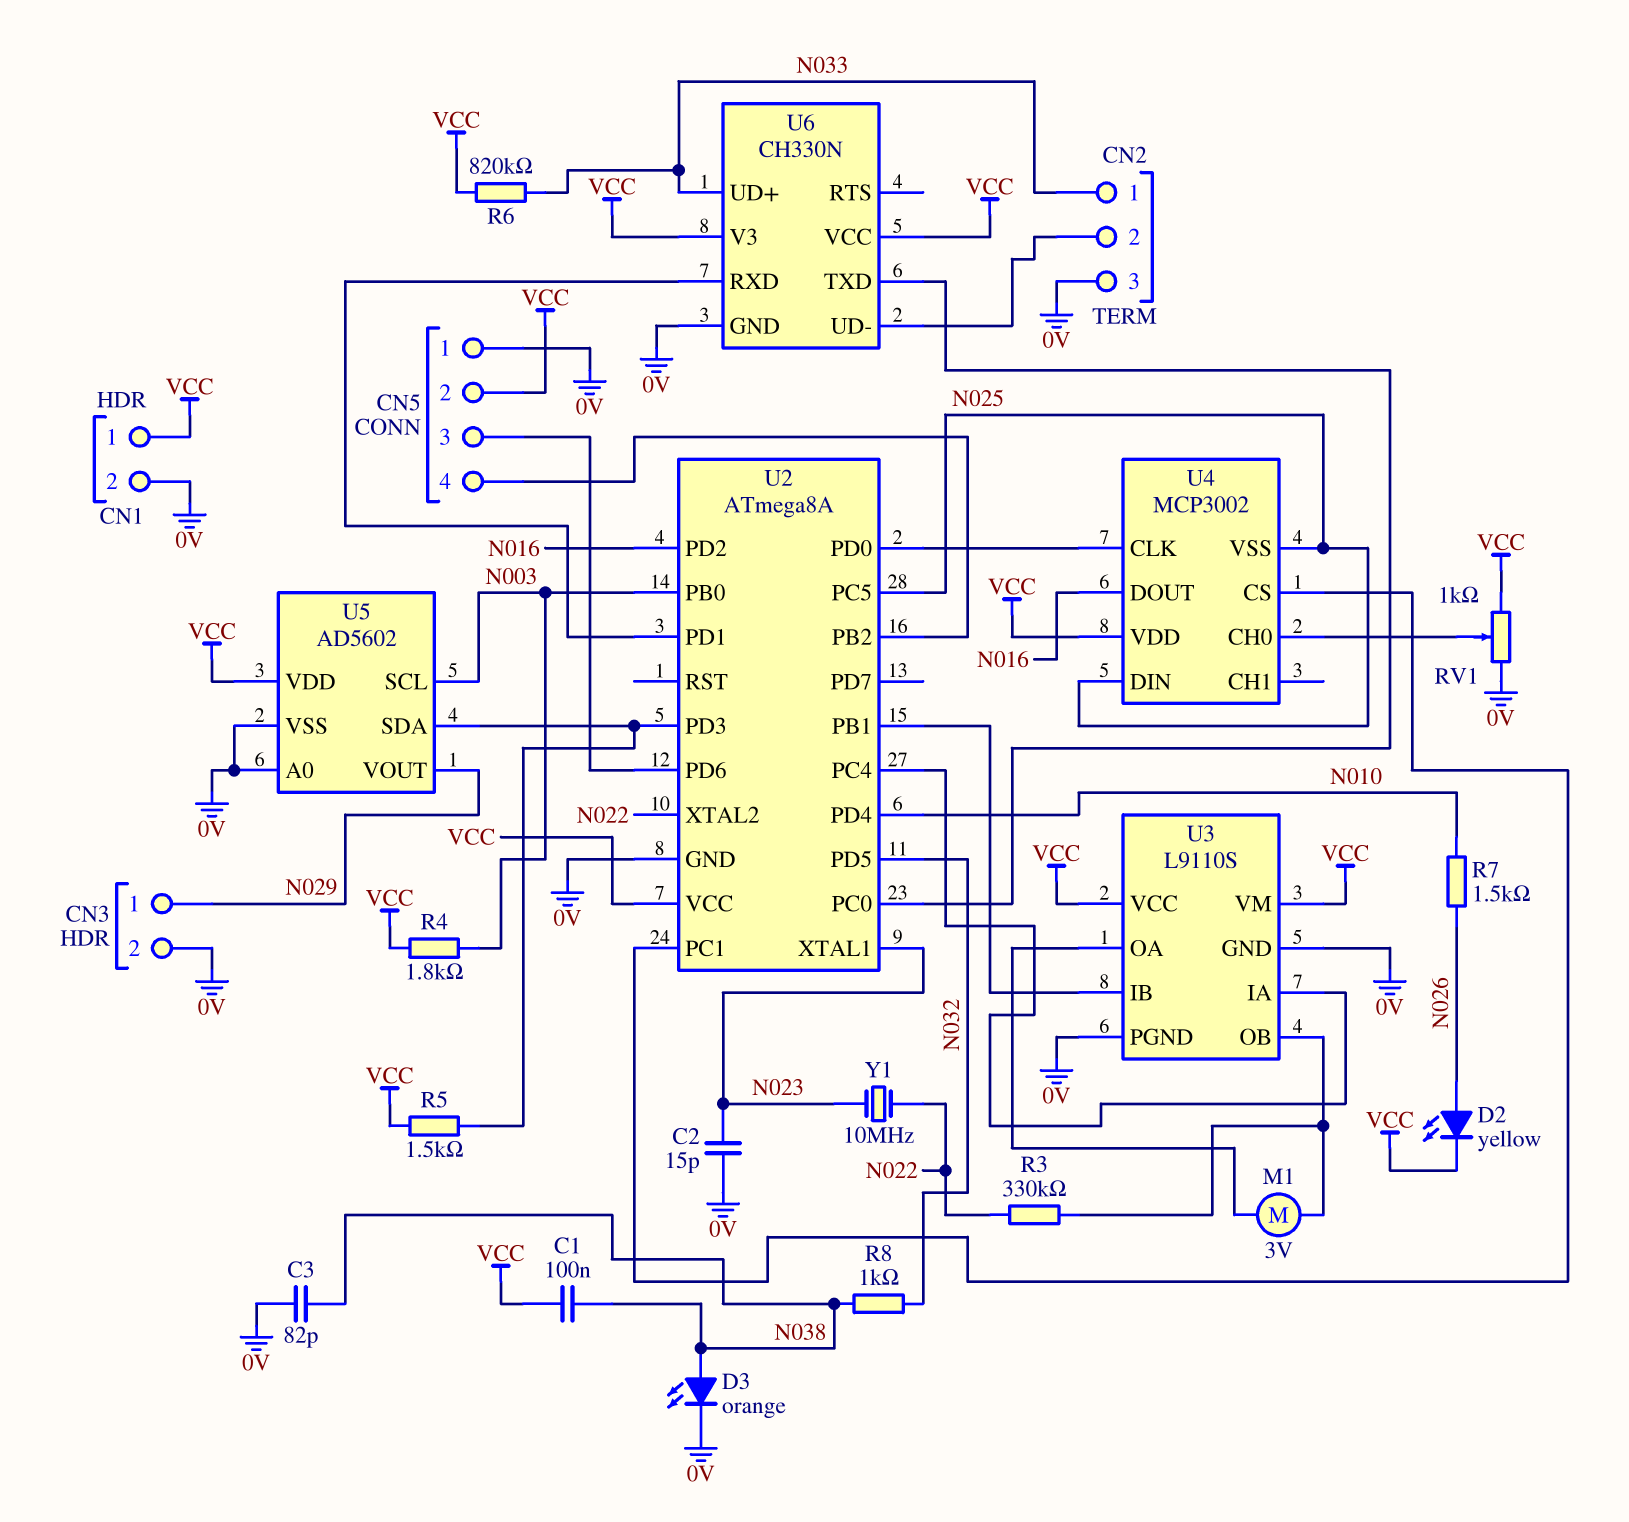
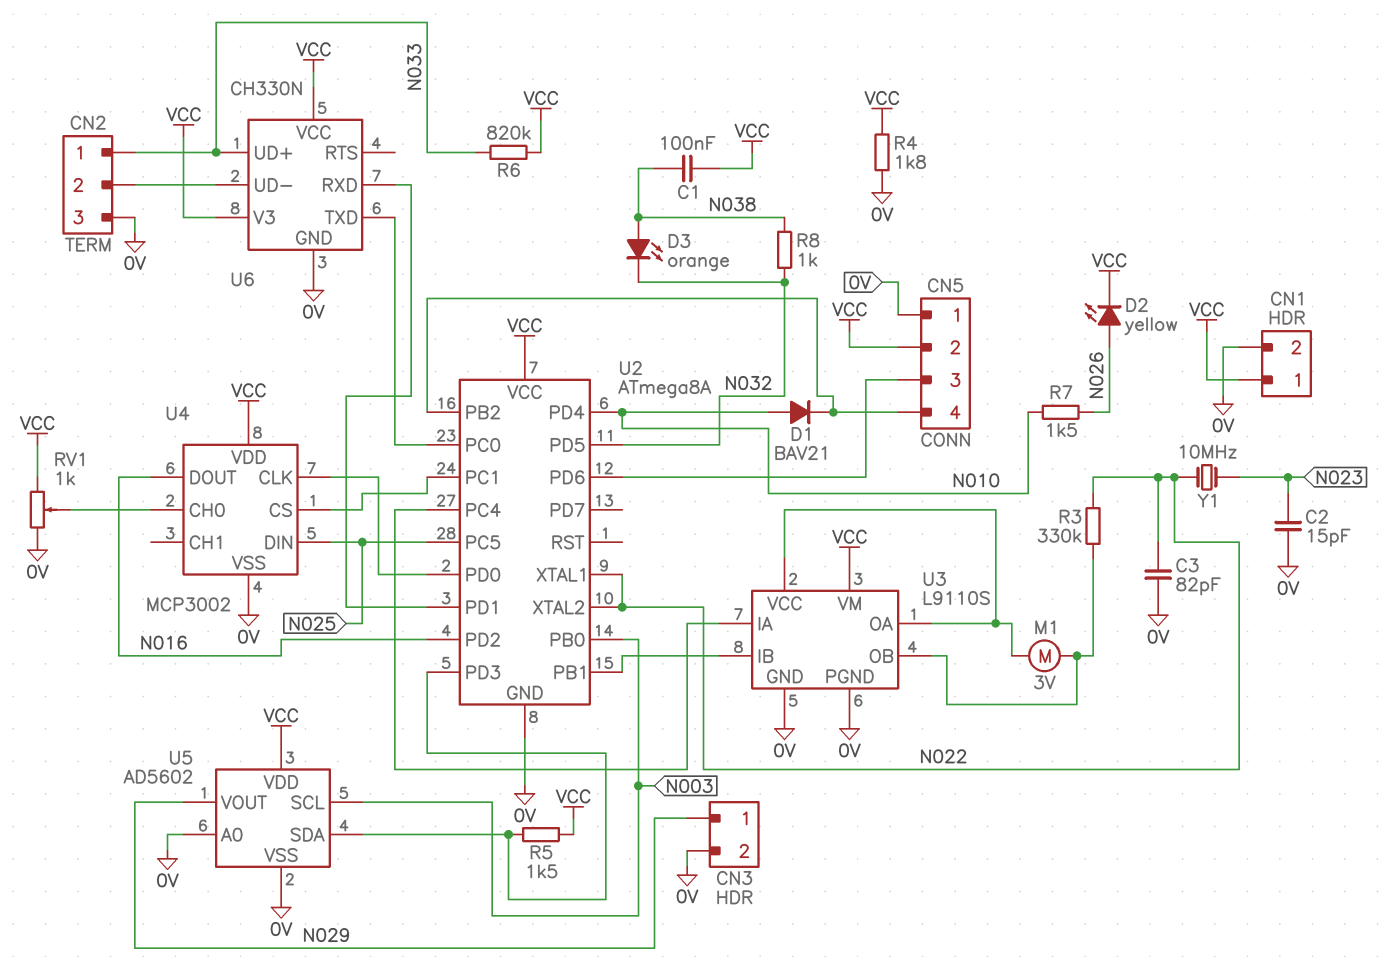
C3: 82pF (0V, N038) -> 82pF (0V, N022)
D1: none -> diode BAV21 (A N010, K CN5/4)
D3: LED orange (A N038, K 0V) -> LED orange (A N038, K N032)
R4: 1.8k (N003, VCC) -> 1.8k (0V, VCC)
U2 pin XTAL1: N023 -> N022
U3 pin VCC: VCC -> U3/OA
U4 pin VSS: N025 -> 0V

